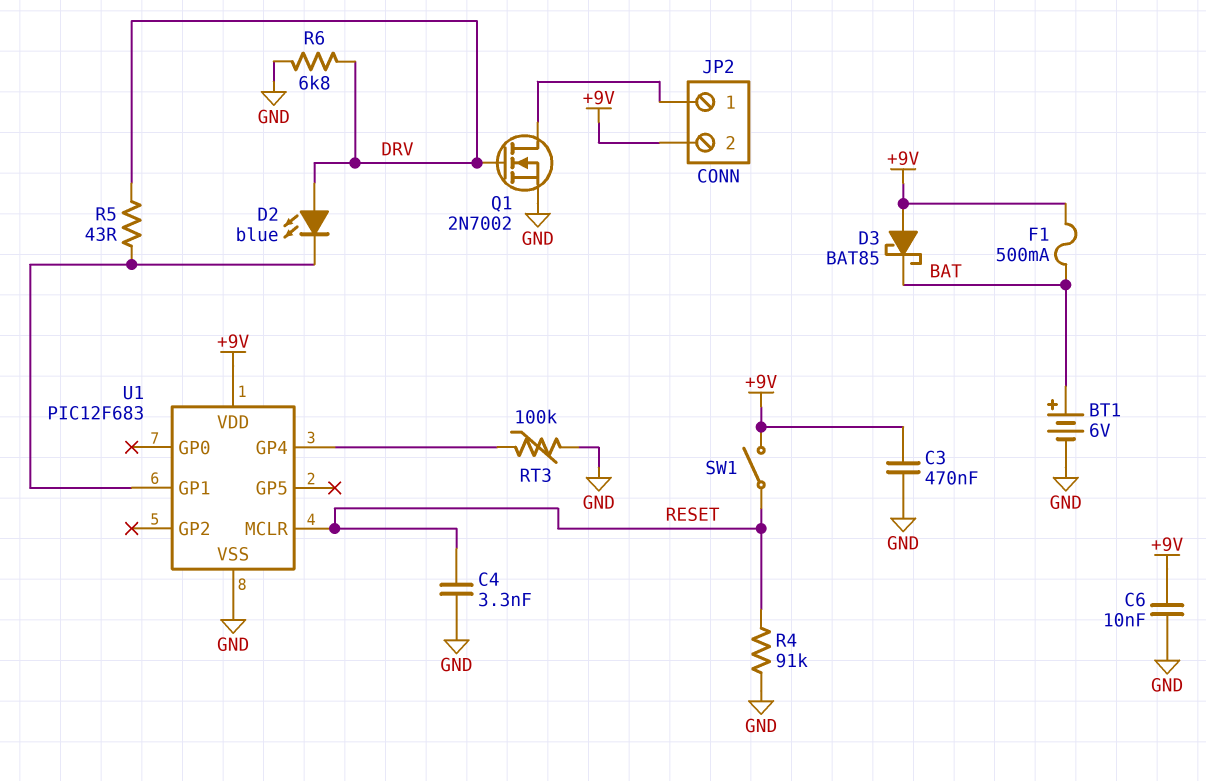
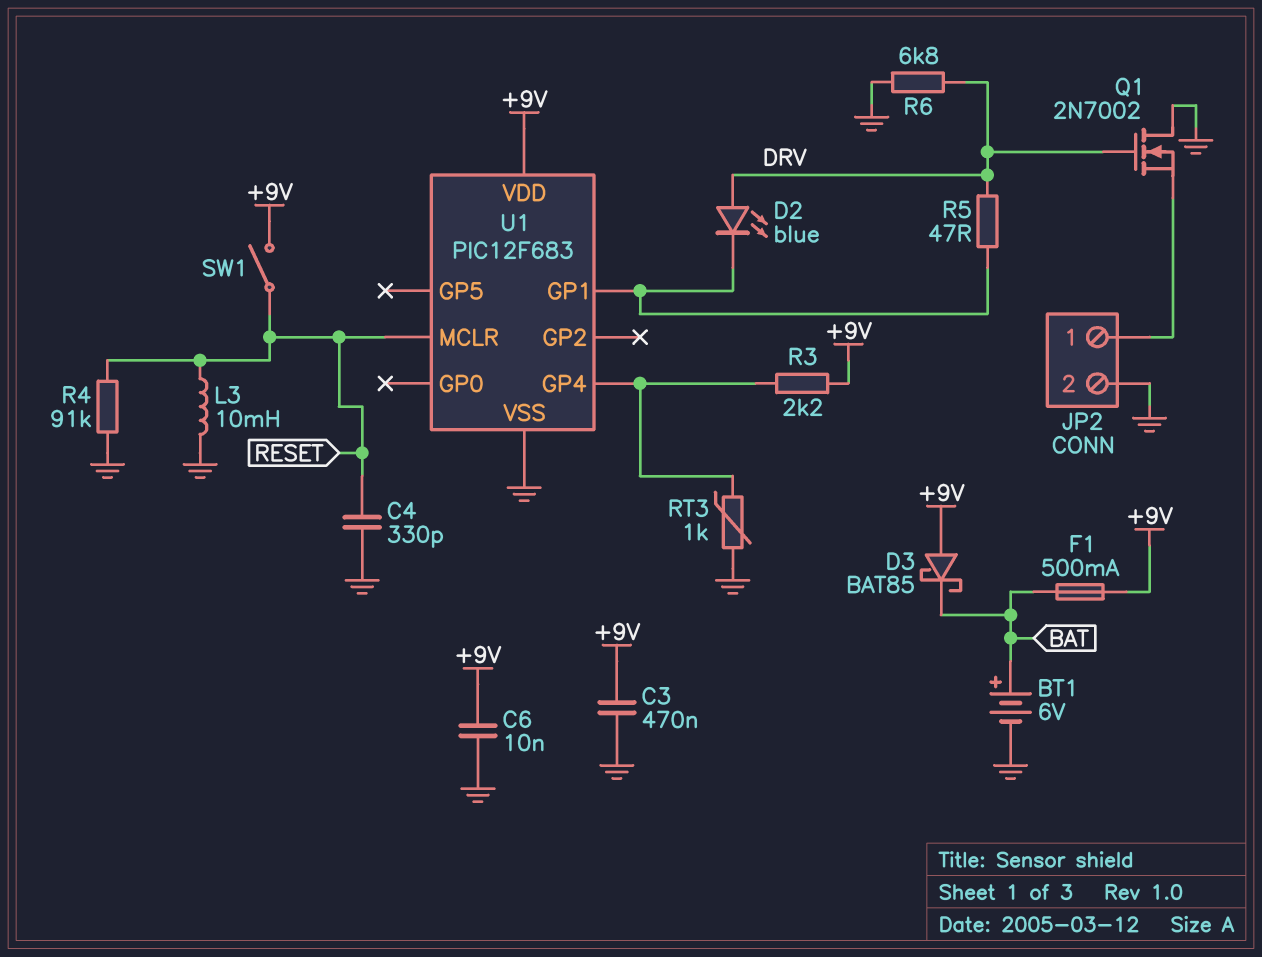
C4: 3.3nF (GND, RESET) -> 330pF (GND, RESET)
JP2 pin 2: +9V -> GND
L3: none -> 10mH (GND, RESET)
Q1: NMOS 2N7002 (G DRV, D JP2/1, S GND) -> NMOS 2N7002 (G DRV, D GND, S JP2/1)
R3: none -> 2.2k (+9V, U1/GP4)
R5: 43 (DRV, U1/GP1) -> 47 (DRV, U1/GP1)
RT3: 100k (GND, U1/GP4) -> 1k (GND, U1/GP4)

